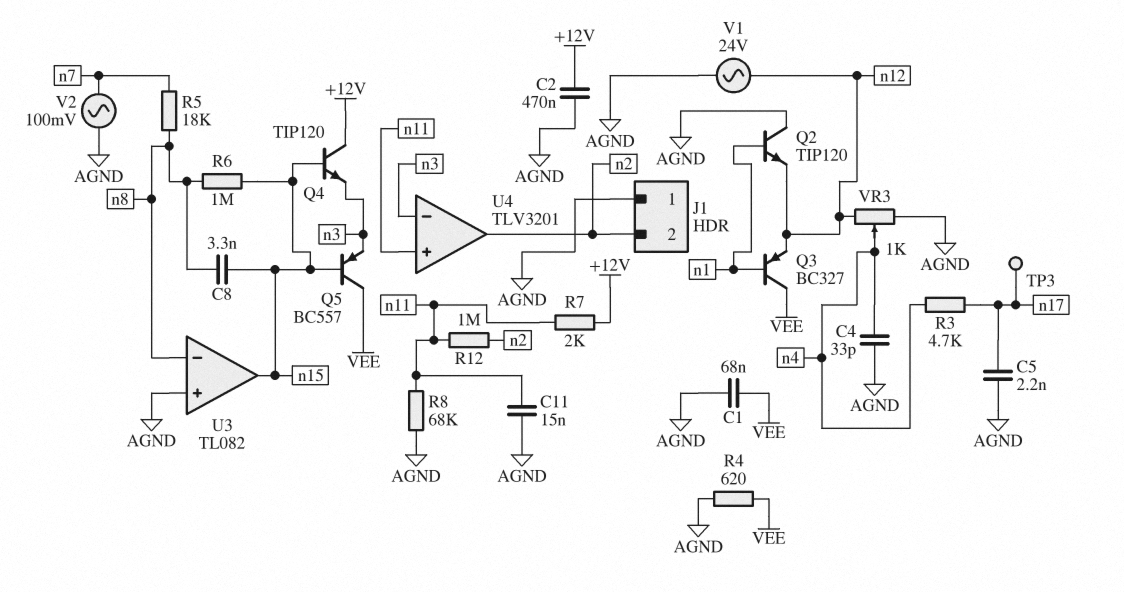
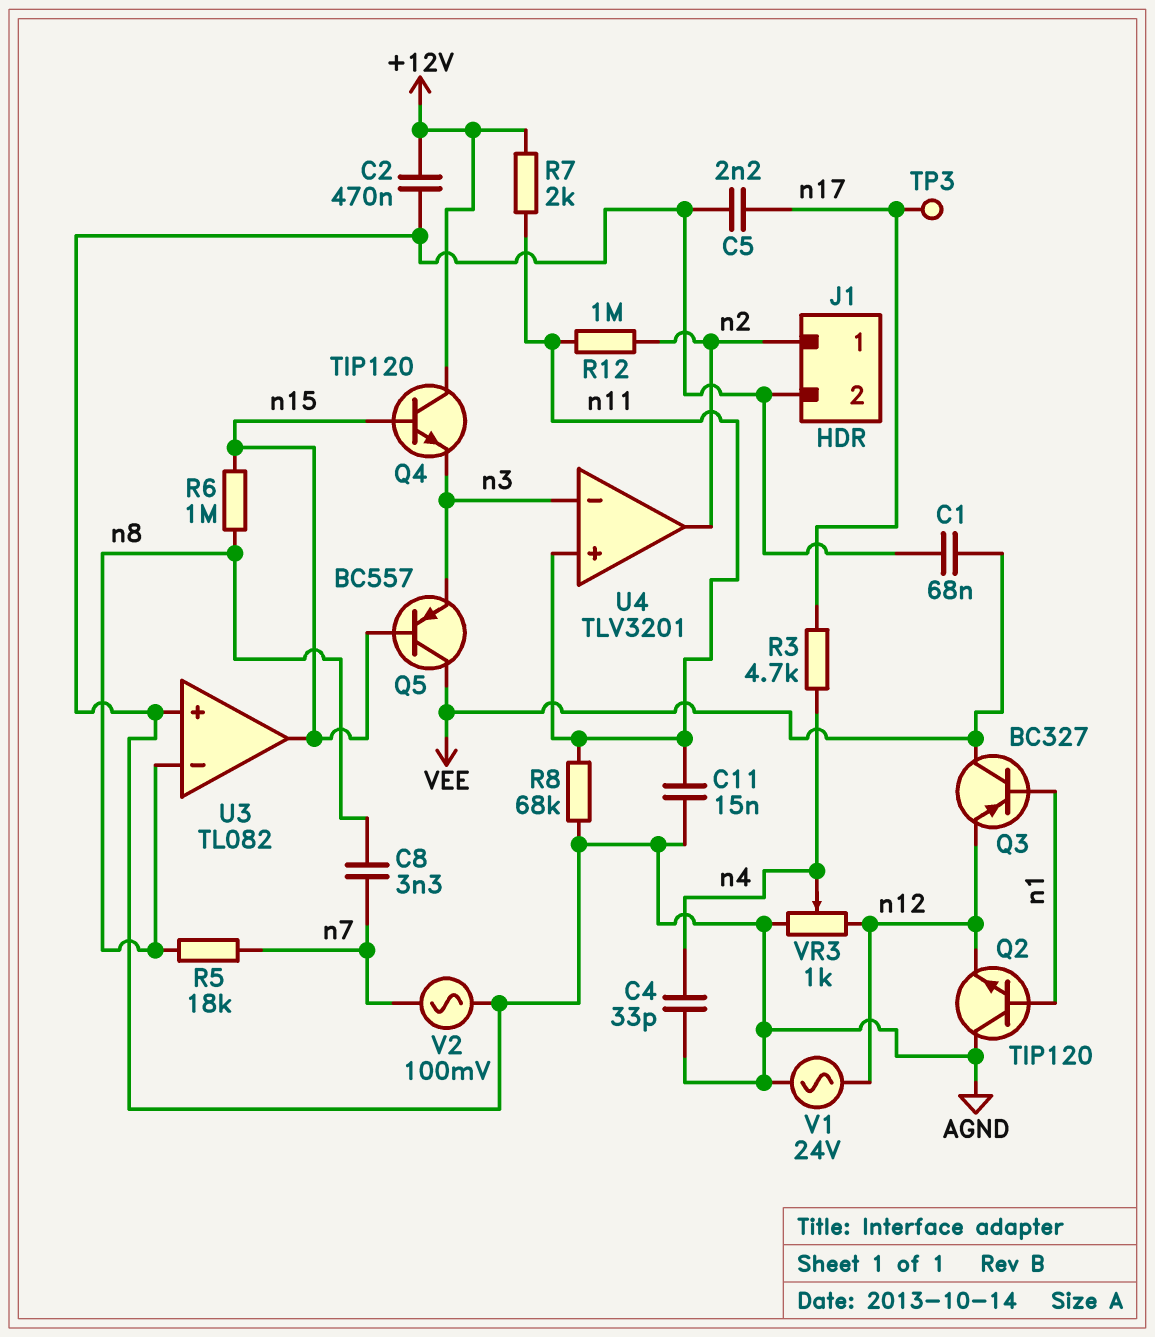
C8: 3.3nF (n8, n15) -> 3.3nF (n7, n8)
J1 pin 1: AGND -> n2
J1 pin 2: n2 -> AGND
R4: 620 (AGND, VEE) -> none

